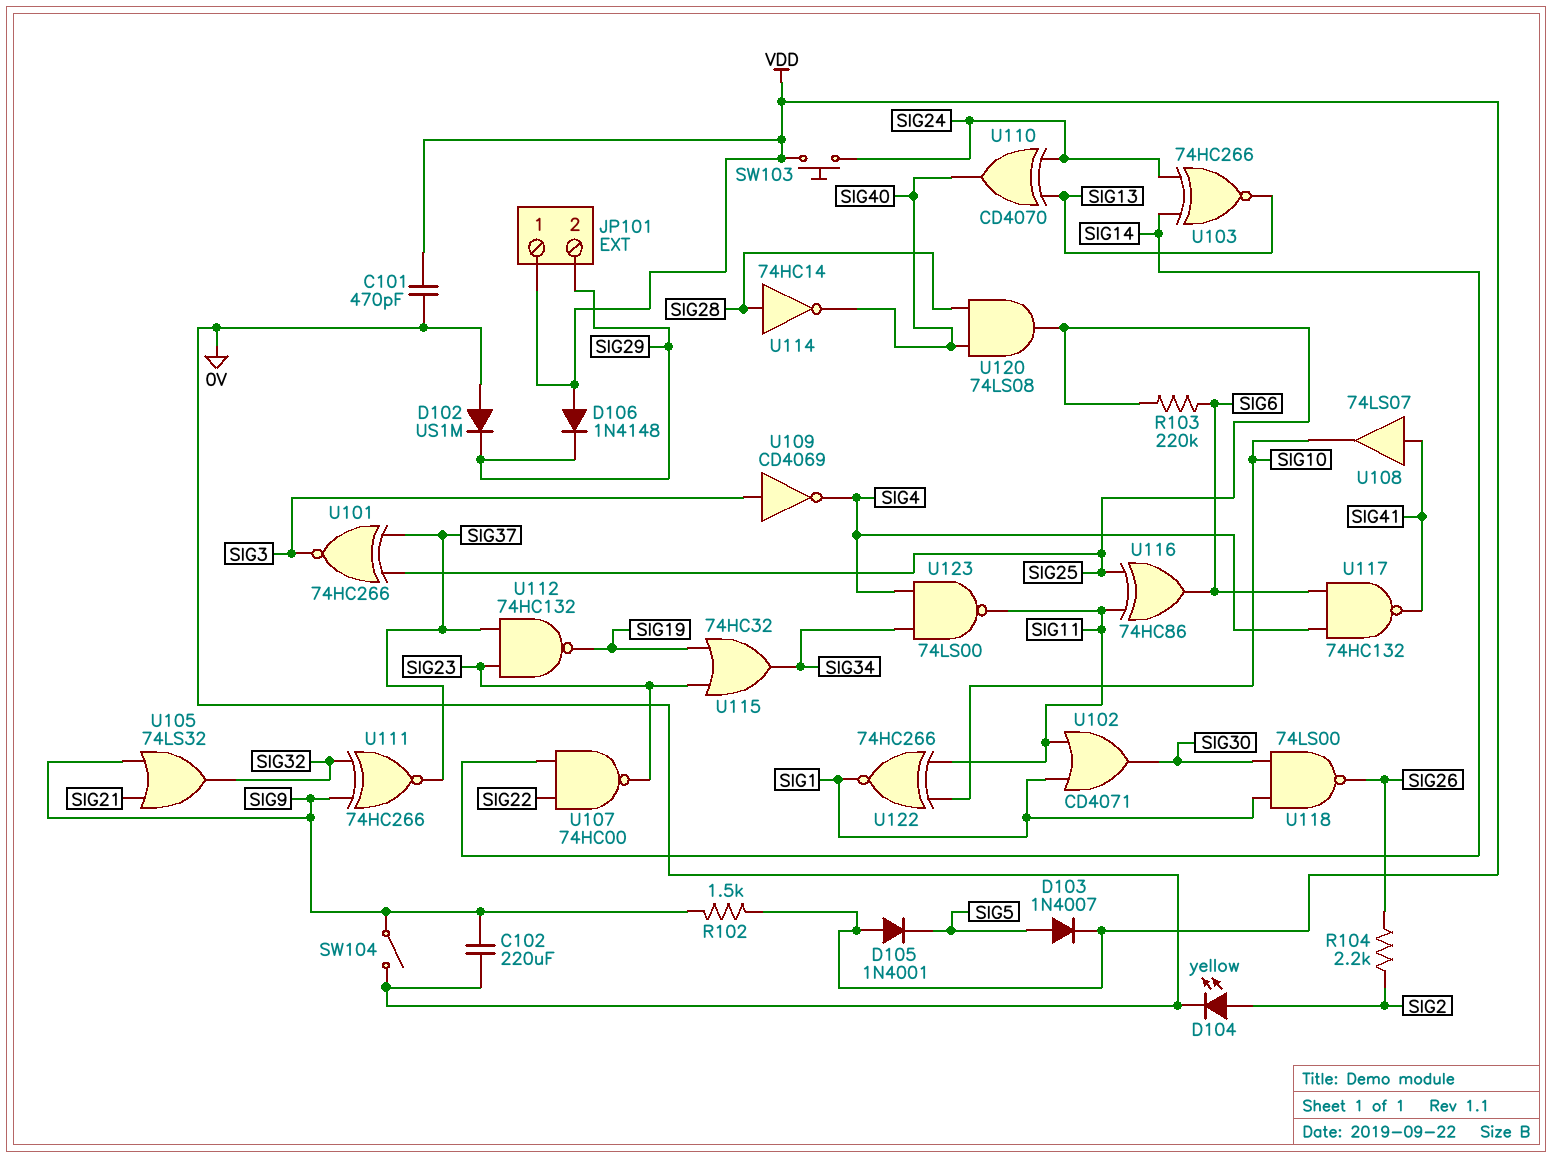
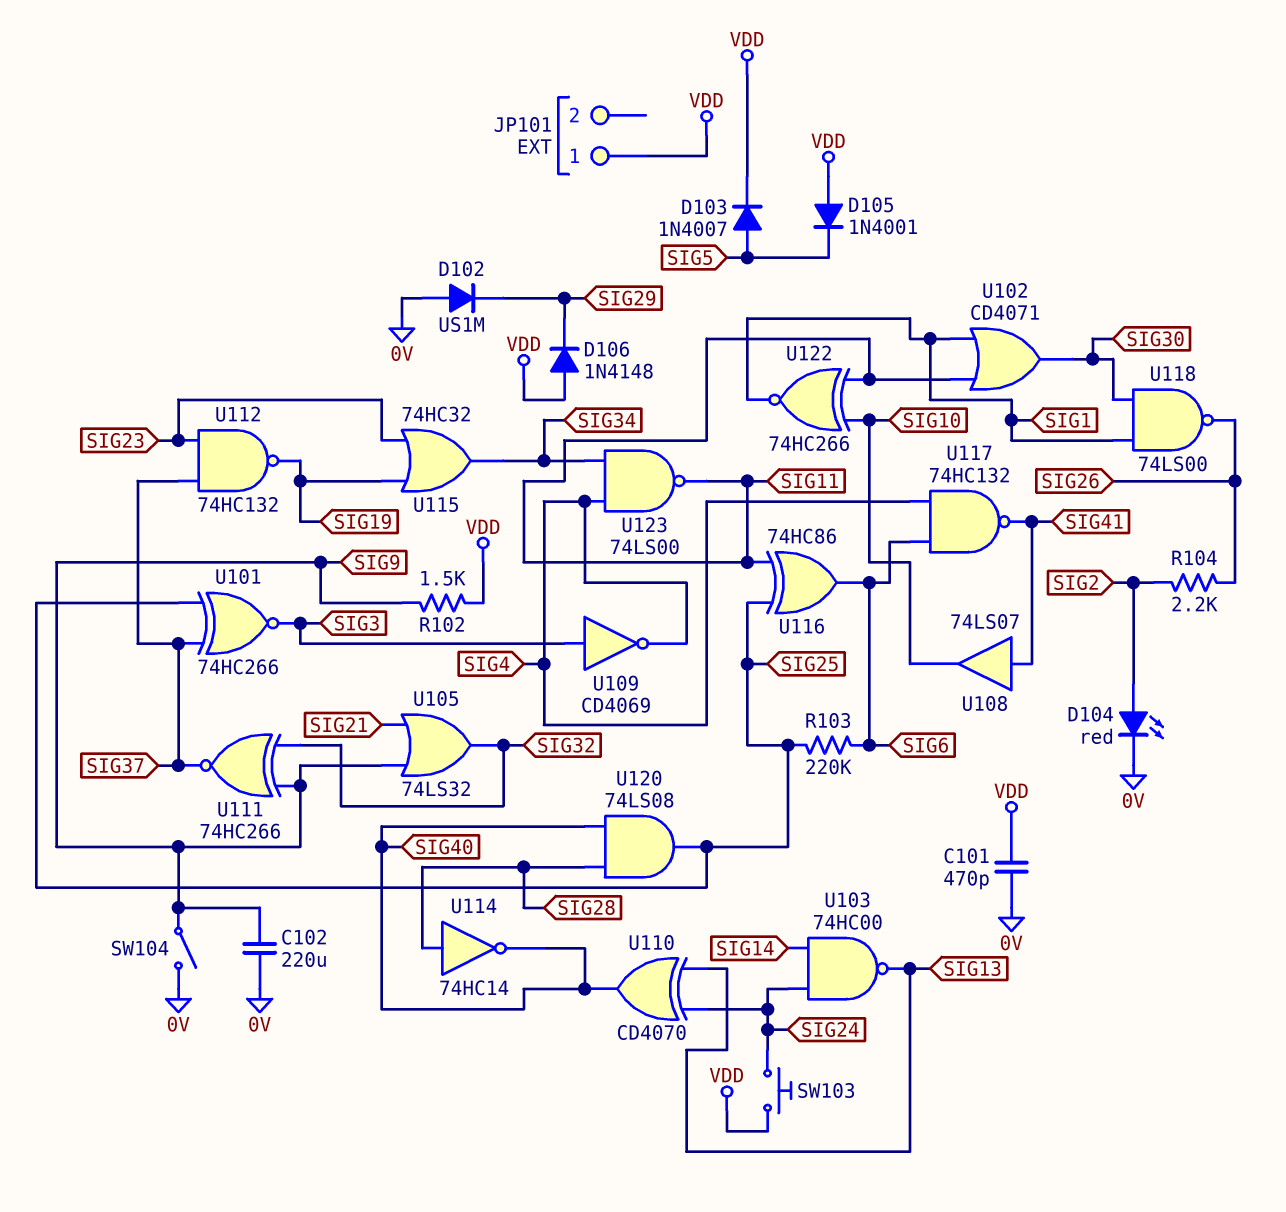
D104: LED yellow (A SIG2, K 0V) -> LED red (A SIG2, K 0V)
JP101 pin 2: SIG29 -> none
U103: XNOR 74HC266 (in SIG14, in SIG24, out SIG13) -> NAND 74HC00 (in SIG14, in SIG24, out SIG13)
U107: NAND 74HC00 (in SIG14, in SIG22, out SIG23) -> none

